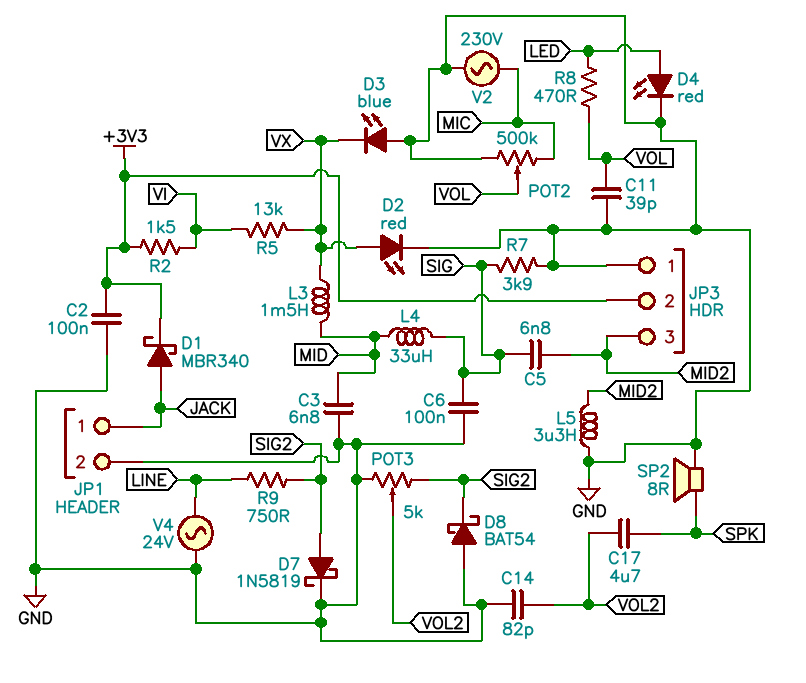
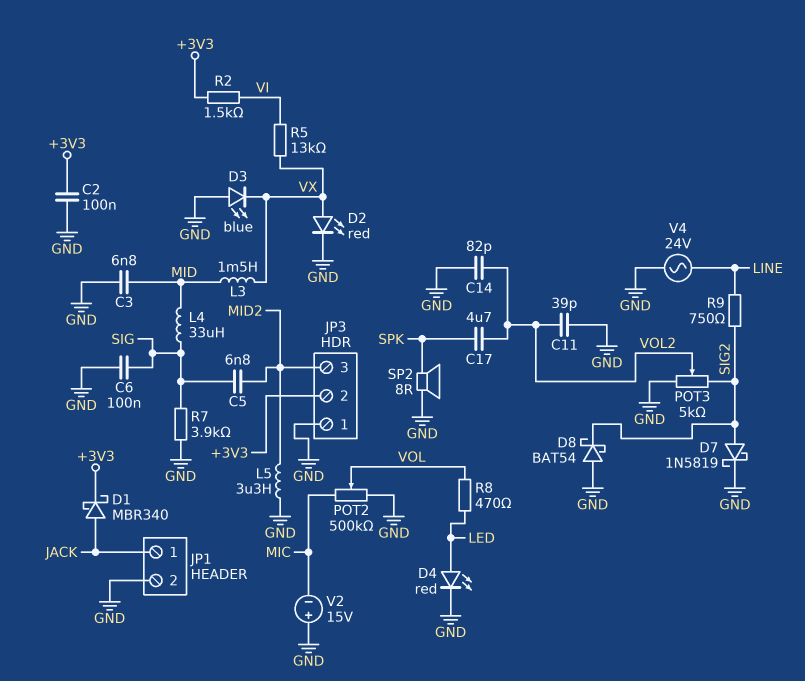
C11: 39pF (GND, VOL) -> 39pF (GND, VOL2)
V2: AC 230V (GND, MIC) -> 15V (plus GND, minus MIC)

